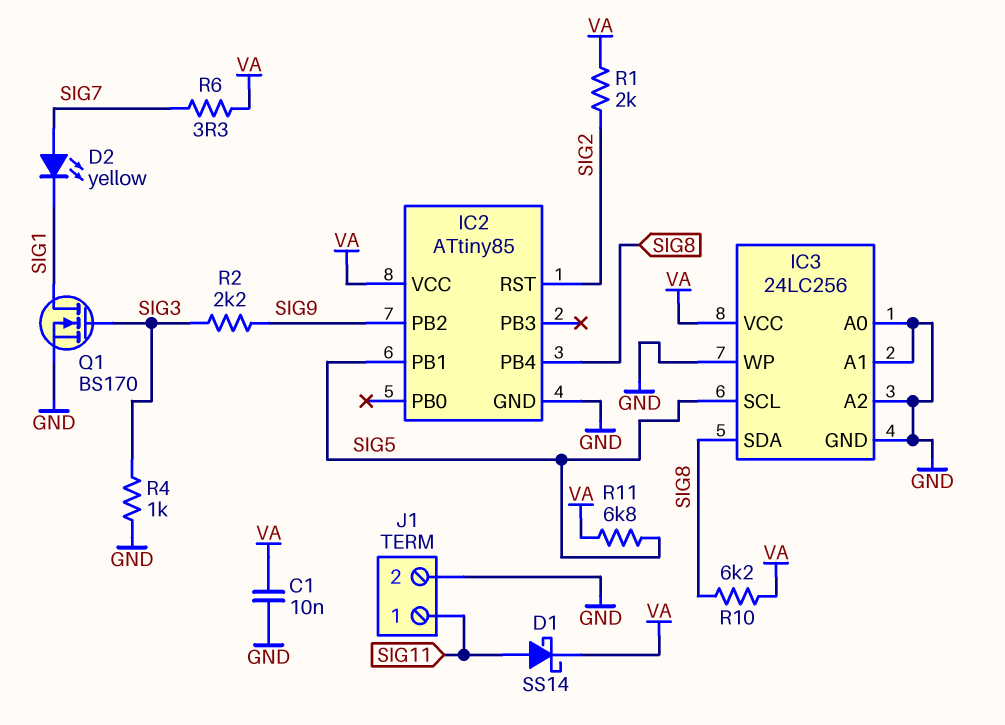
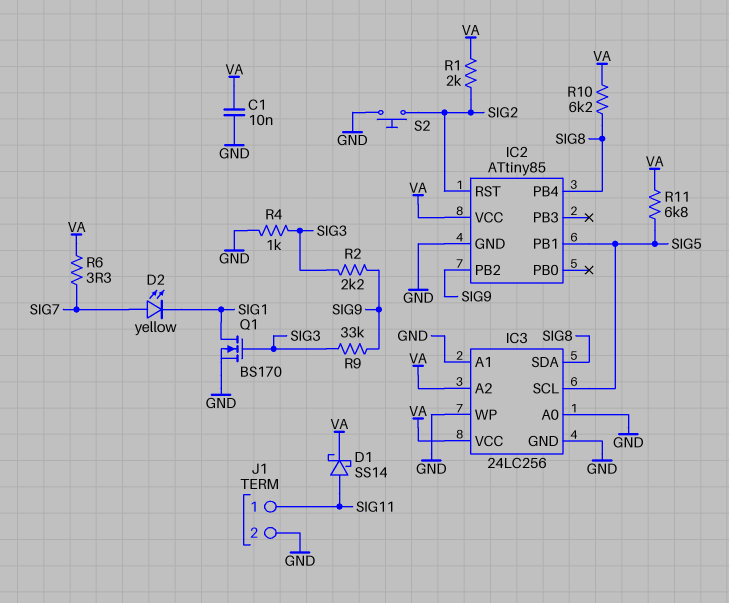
IC3 pin A2: GND -> VA
R9: none -> 33k (SIG3, SIG9)
S2: none -> button (GND, SIG2)

